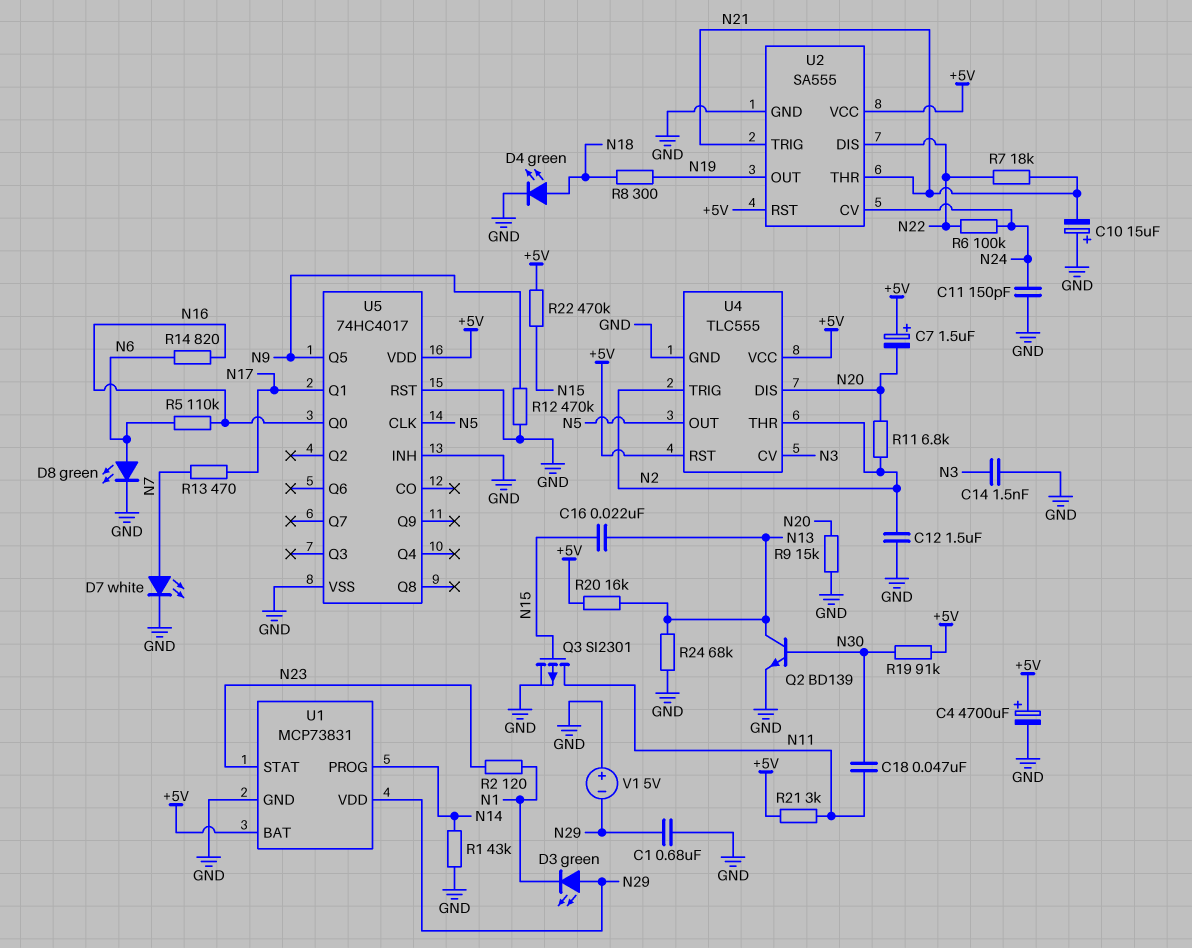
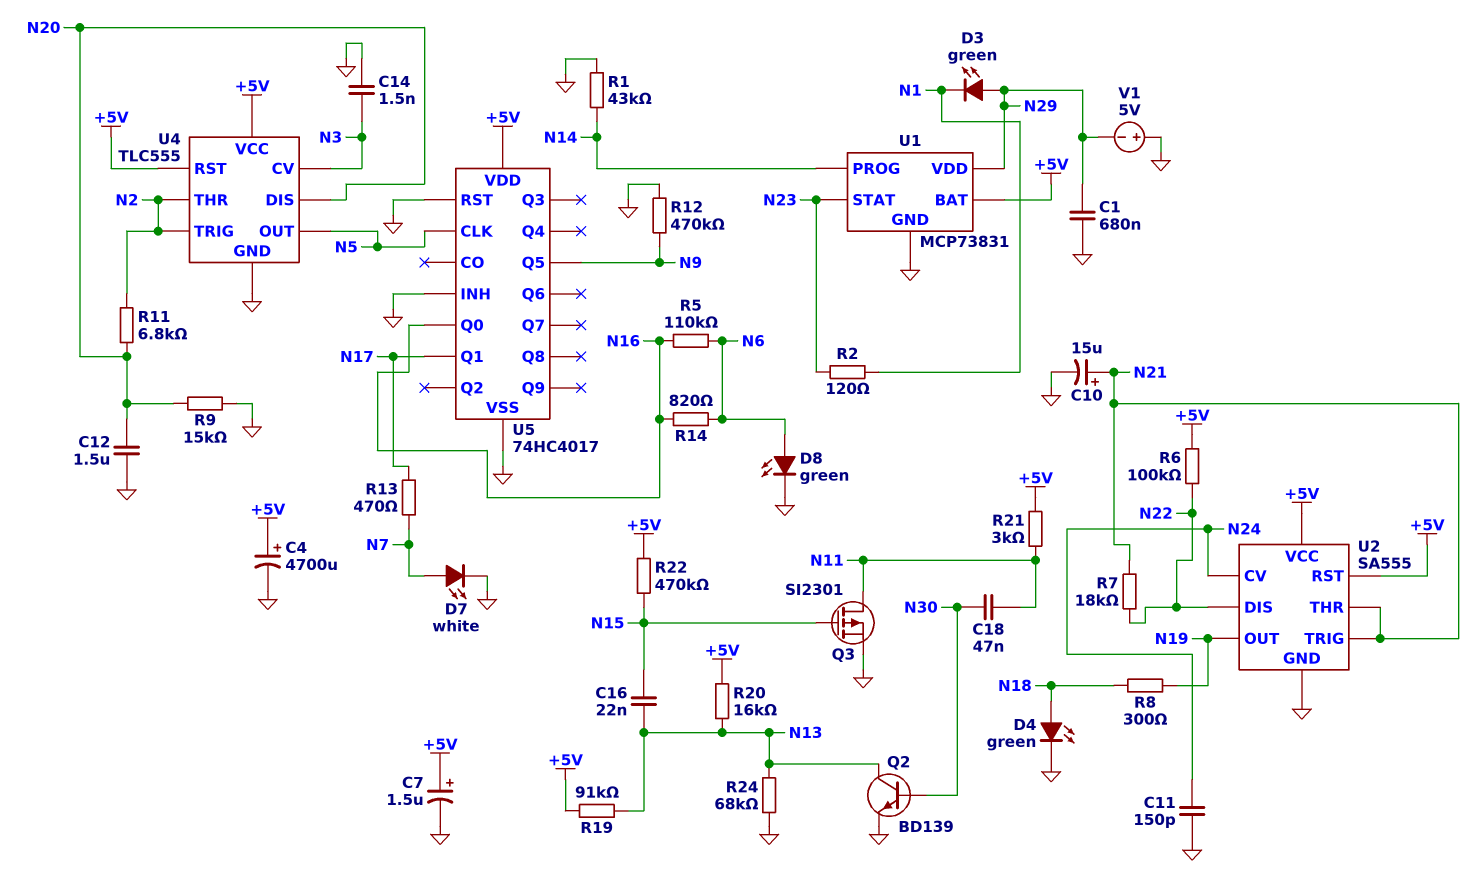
C7: 1.5uF (plus +5V, minus N20) -> 1.5uF (plus +5V, minus GND)
C10: 15uF (plus GND, minus N21) -> 15uF (plus N21, minus GND)
C12: 1.5uF (GND, N2) -> 1.5uF (GND, N20)
R6: 100k (N22, N24) -> 100k (+5V, N22)
R19: 91k (+5V, N30) -> 91k (+5V, N13)

